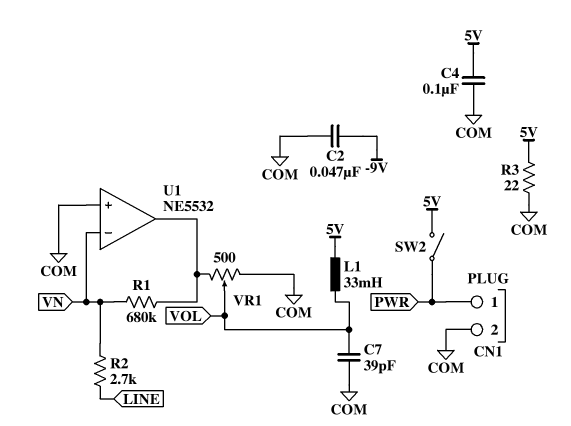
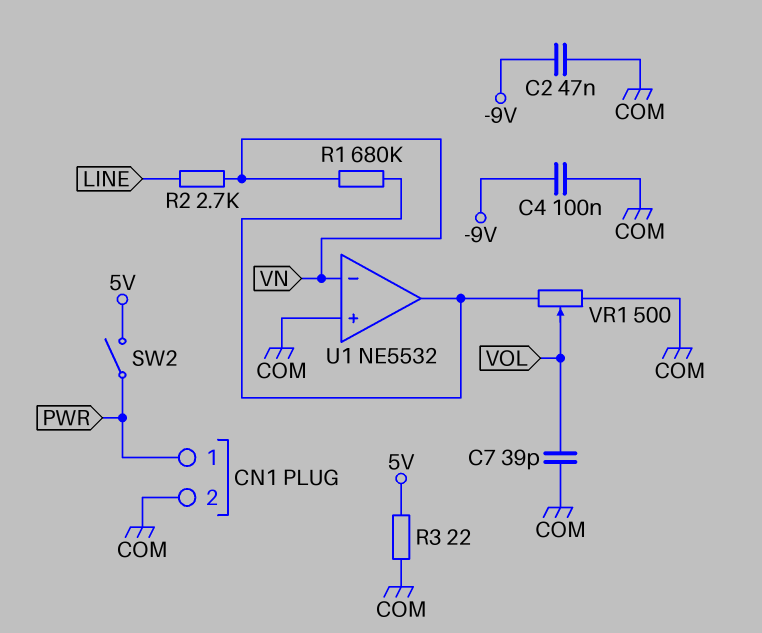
C4: 100nF (5V, COM) -> 100nF (-9V, COM)
L1: 33mH (5V, VOL) -> none

